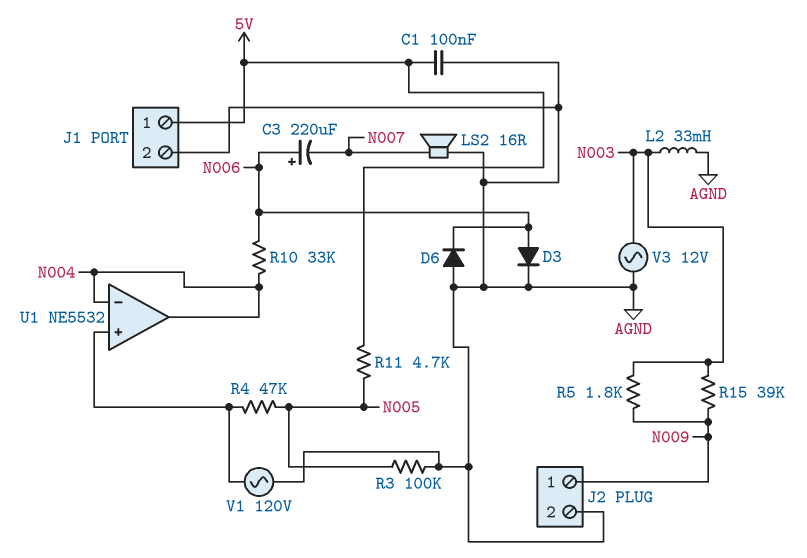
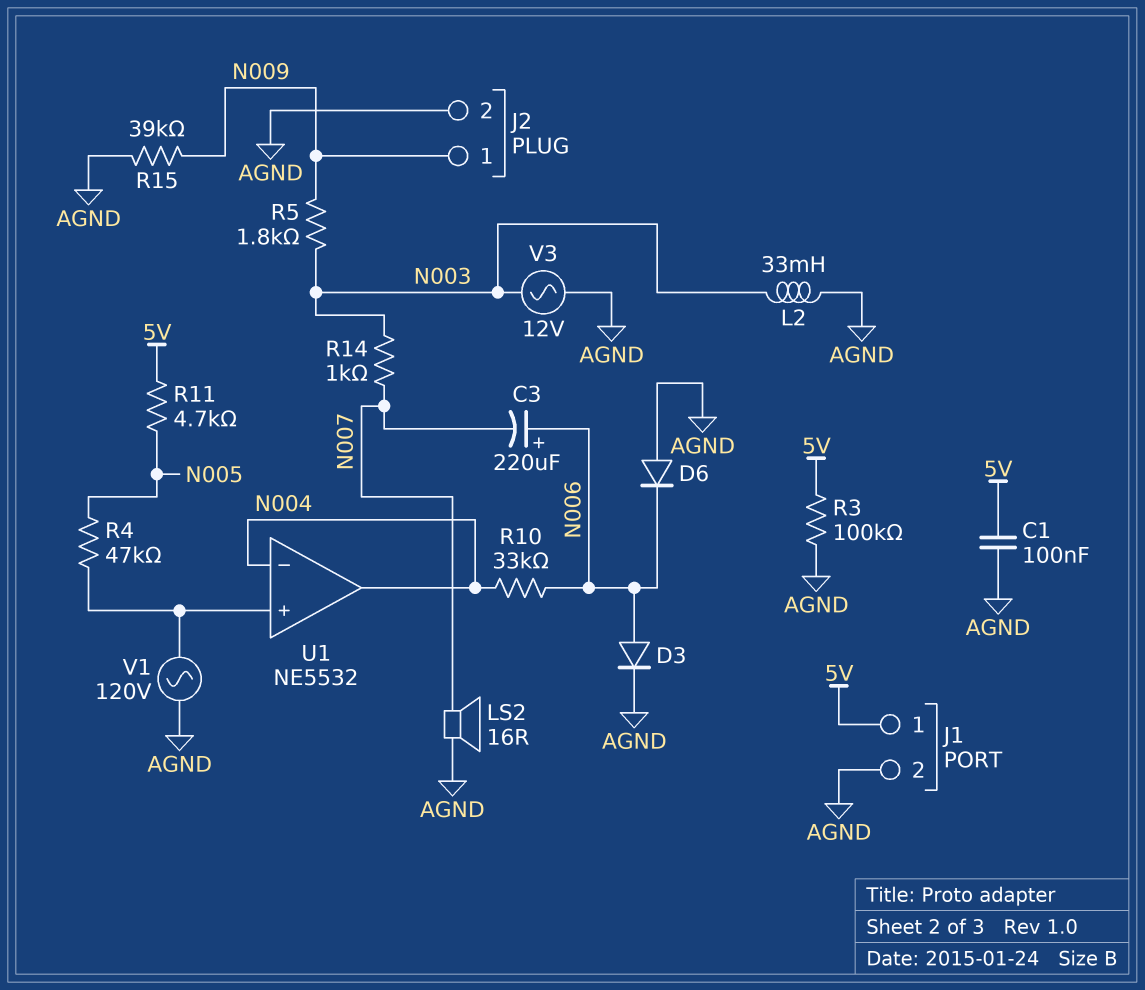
R3: 100k (AGND, N005) -> 100k (5V, AGND)
R14: none -> 1k (N003, N007)
R15: 39k (N003, N009) -> 39k (AGND, N009)

